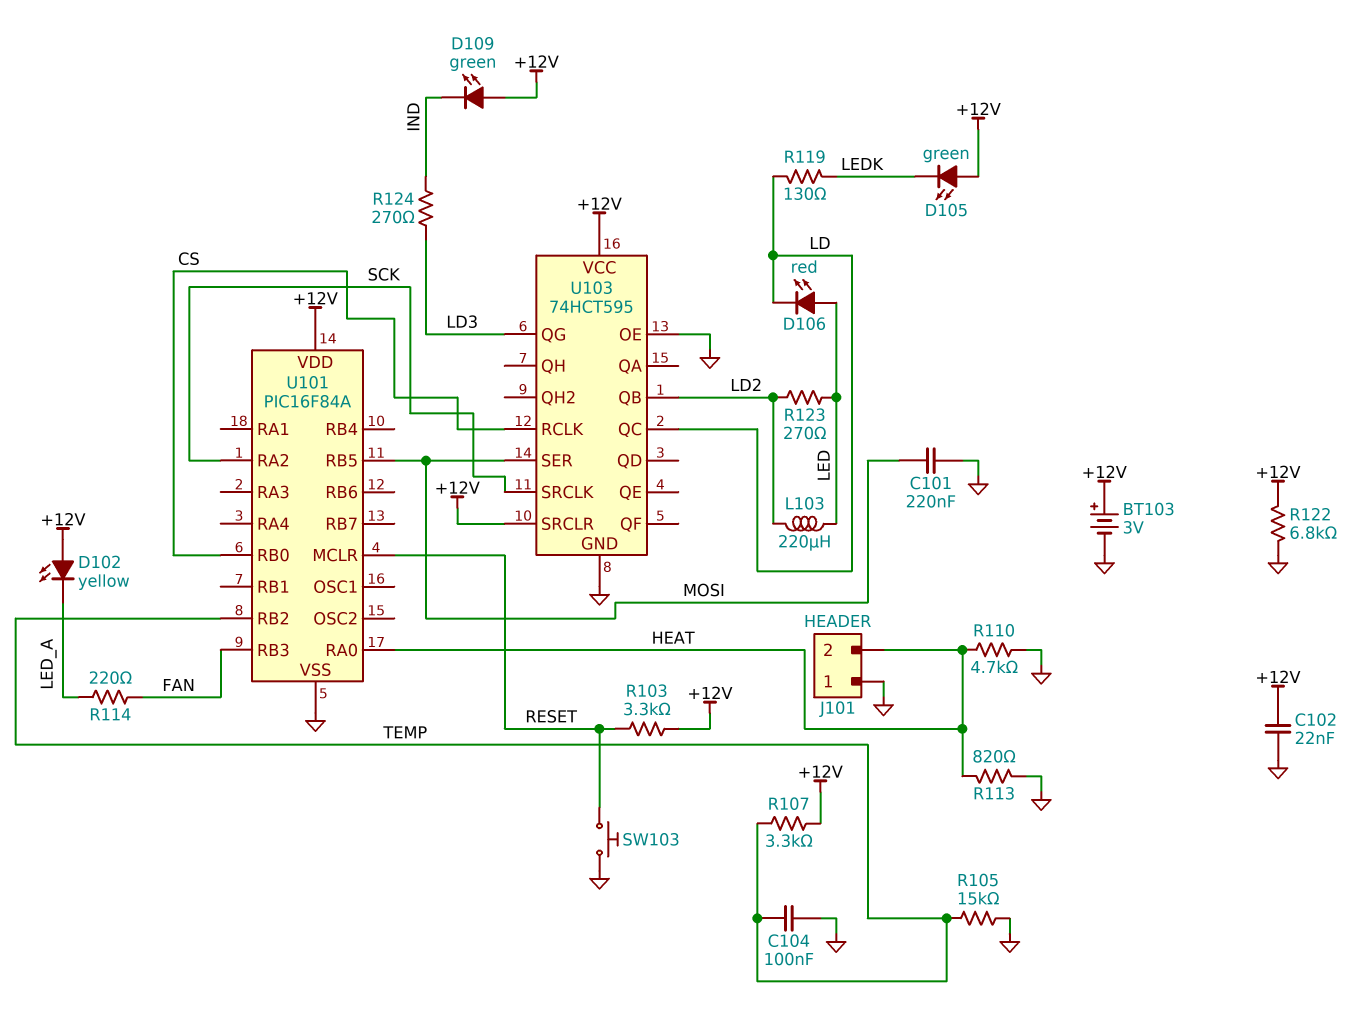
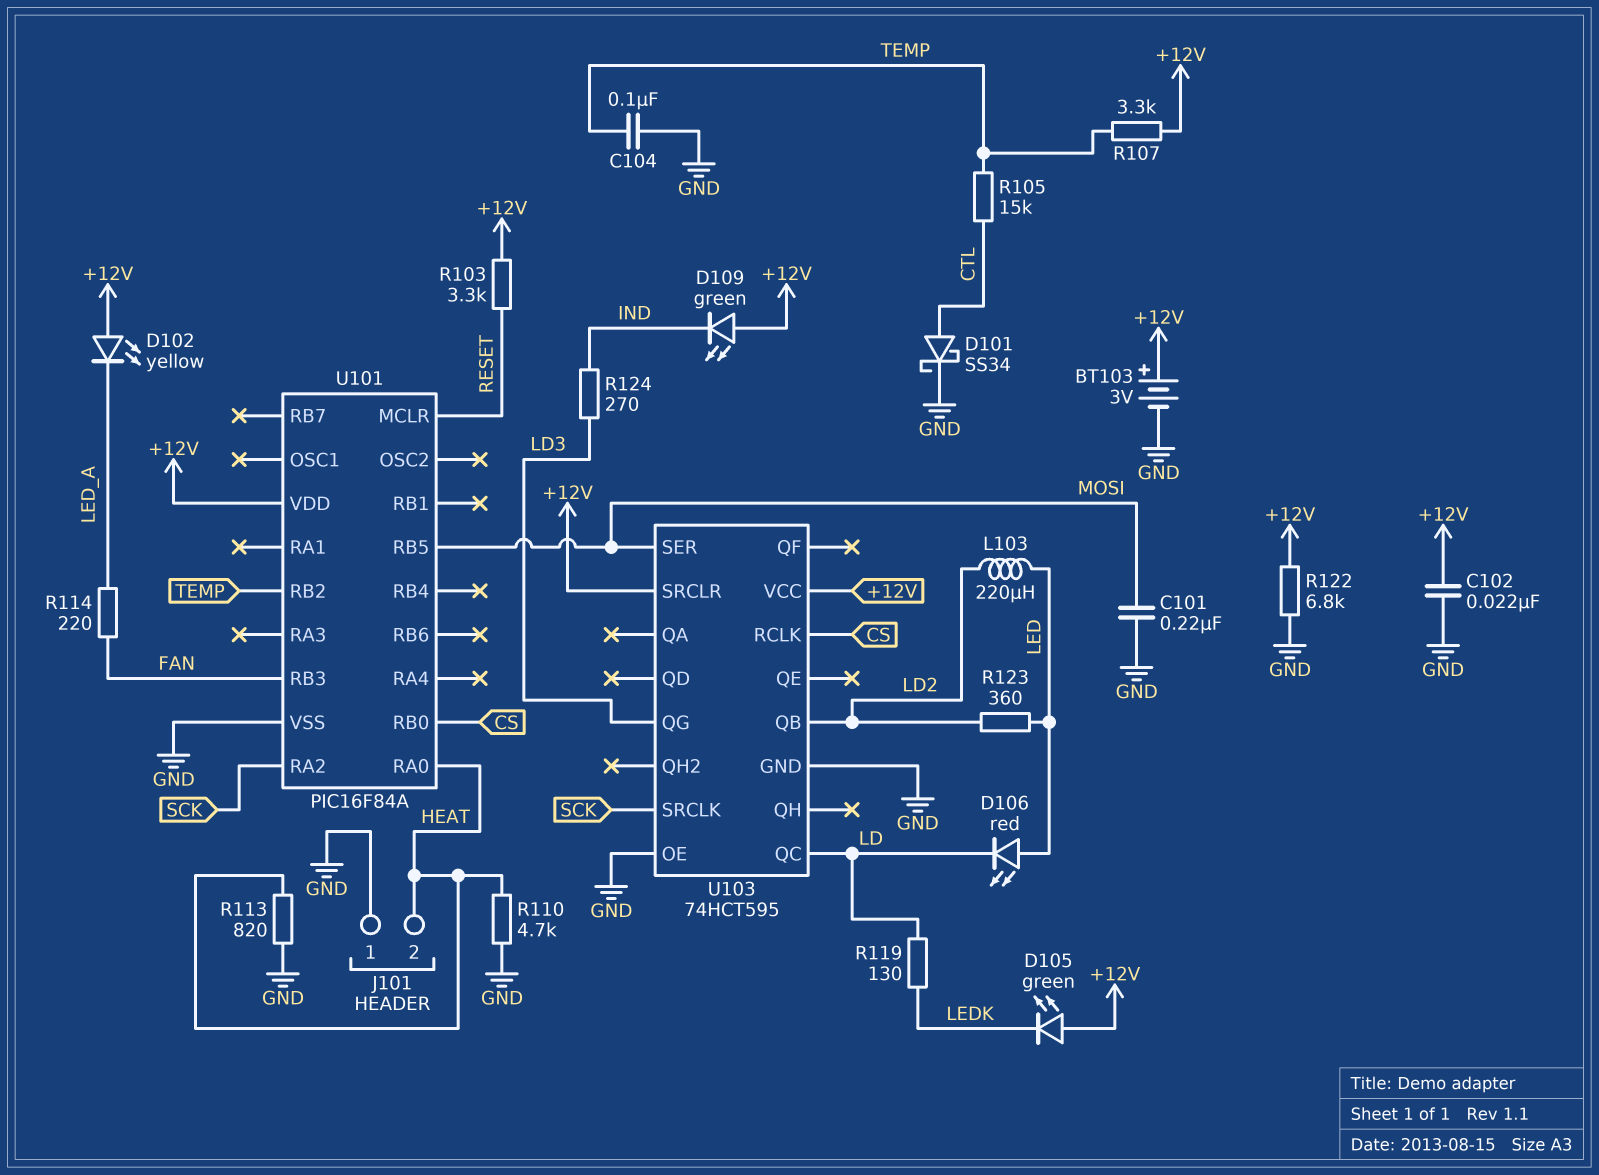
D101: none -> schottky SS34 (A CTL, K GND)
R105: 15k (GND, TEMP) -> 15k (CTL, TEMP)
R123: 270 (LD2, LED) -> 360 (LD2, LED)
SW103: button (GND, RESET) -> none

